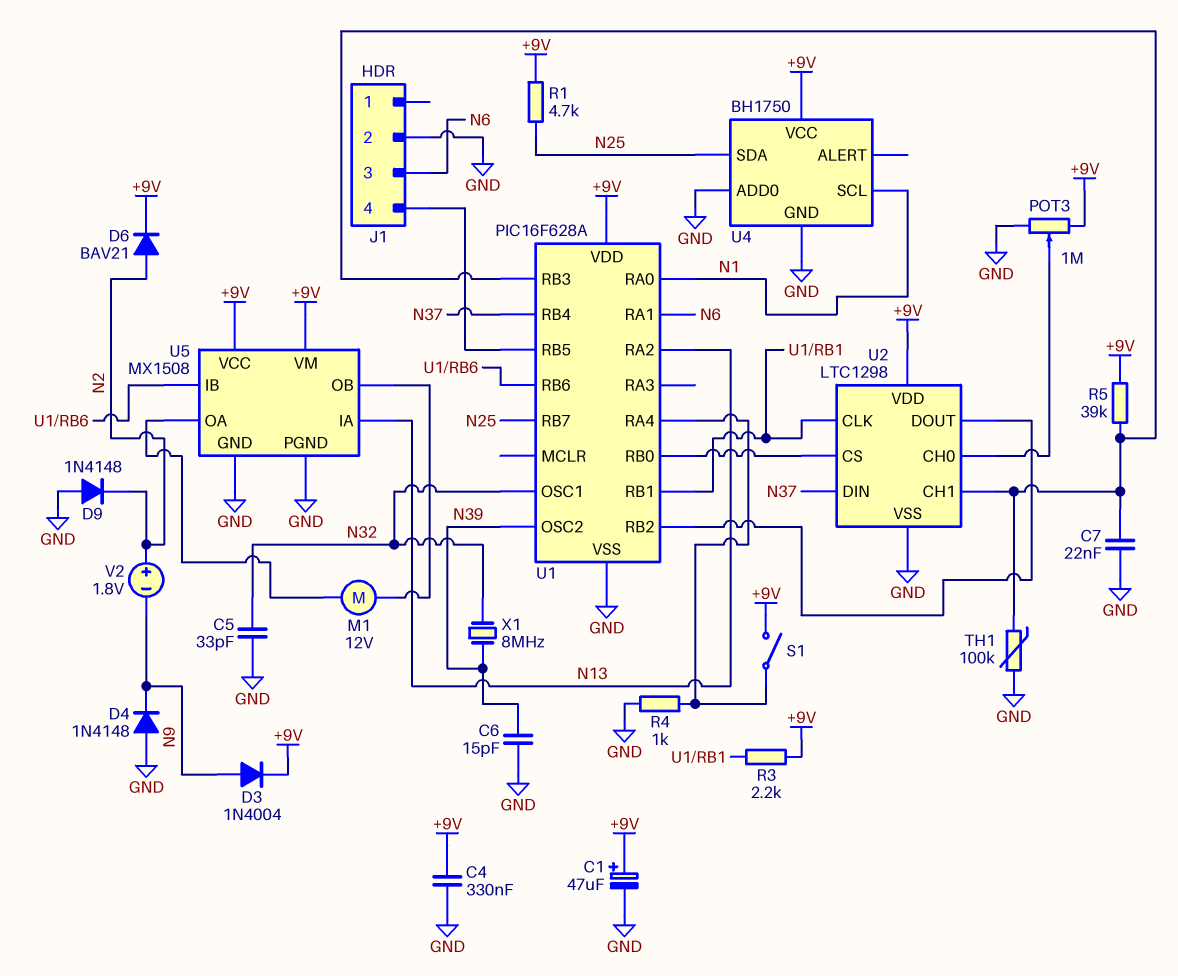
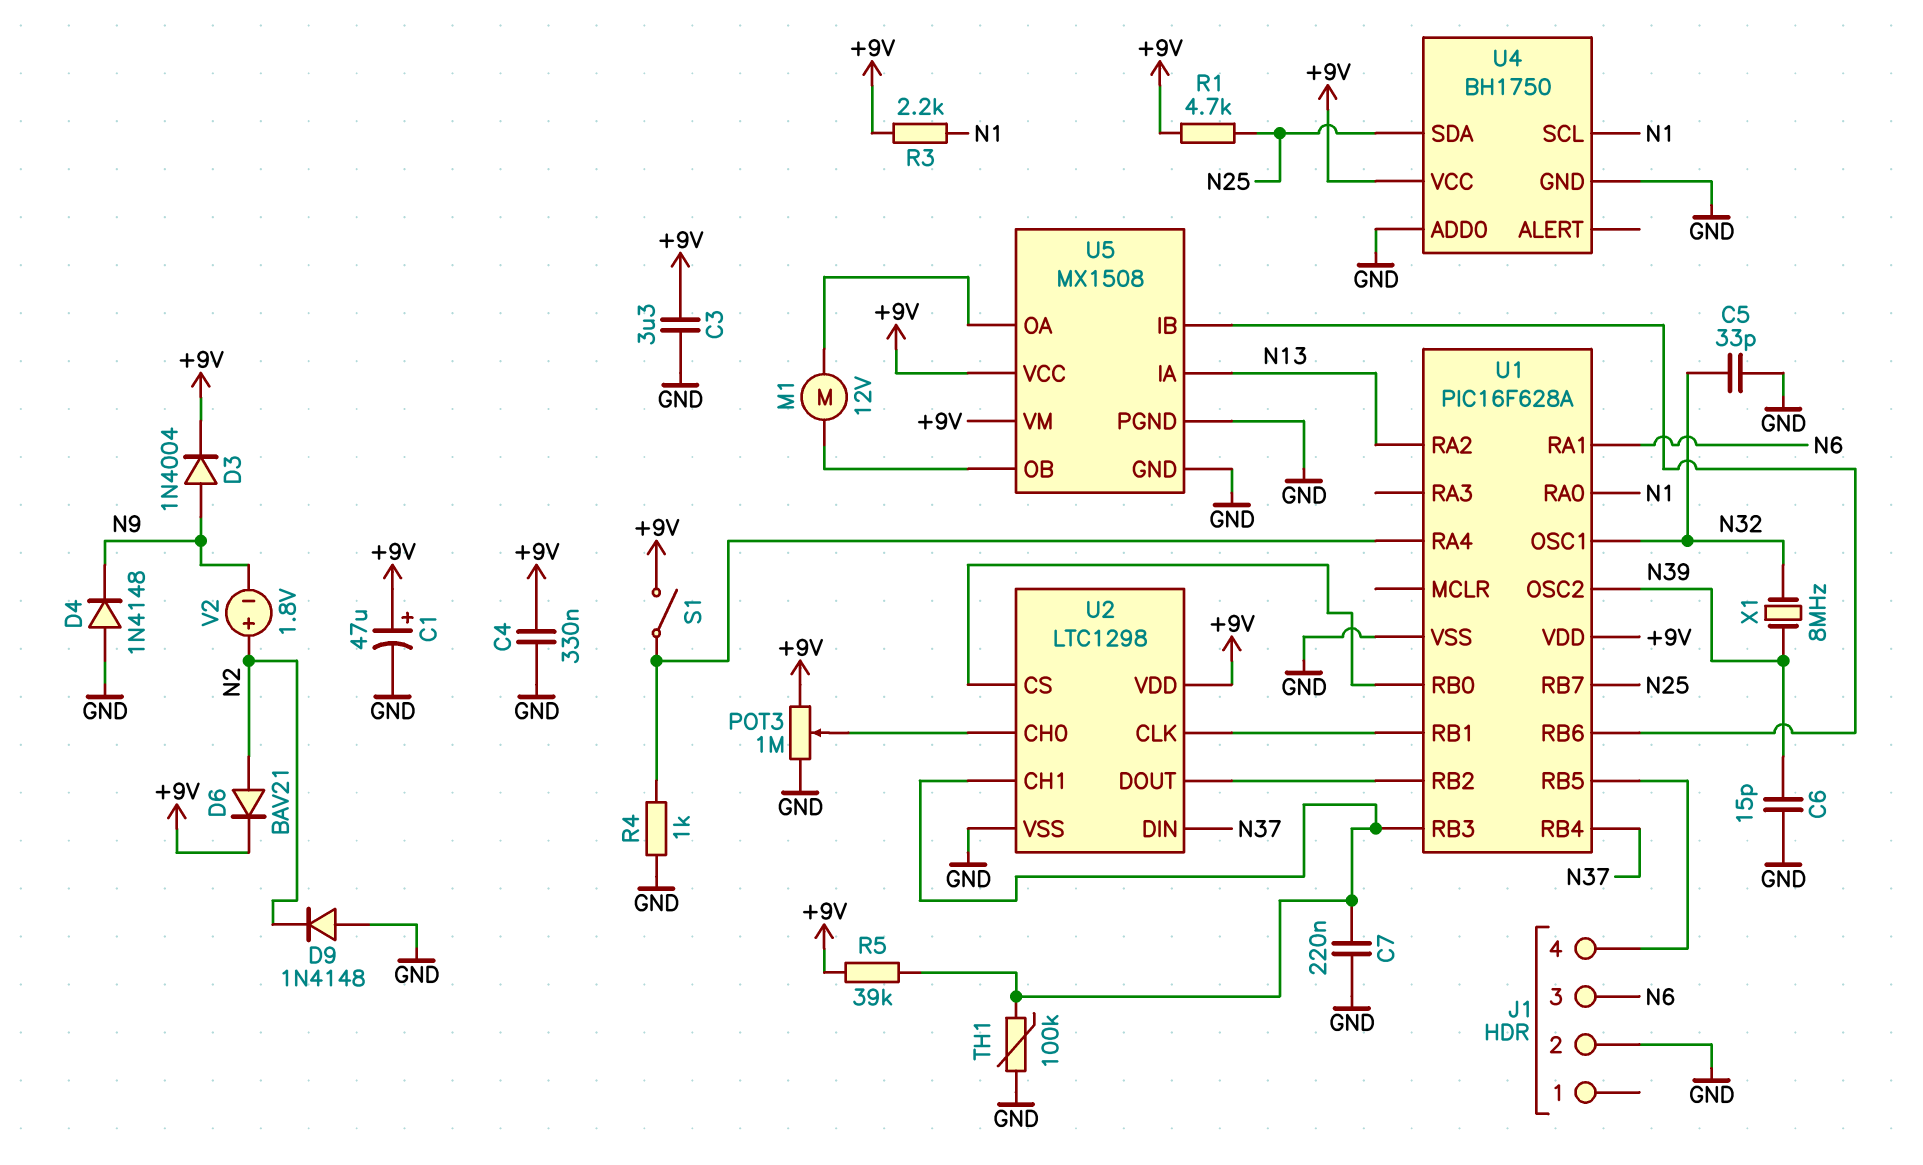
C3: none -> 3.3uF (+9V, GND)
C7: 22nF (GND, U1/RB3) -> 220nF (GND, U1/RB3)
R3: 2.2k (+9V, U1/RB1) -> 2.2k (+9V, N1)

